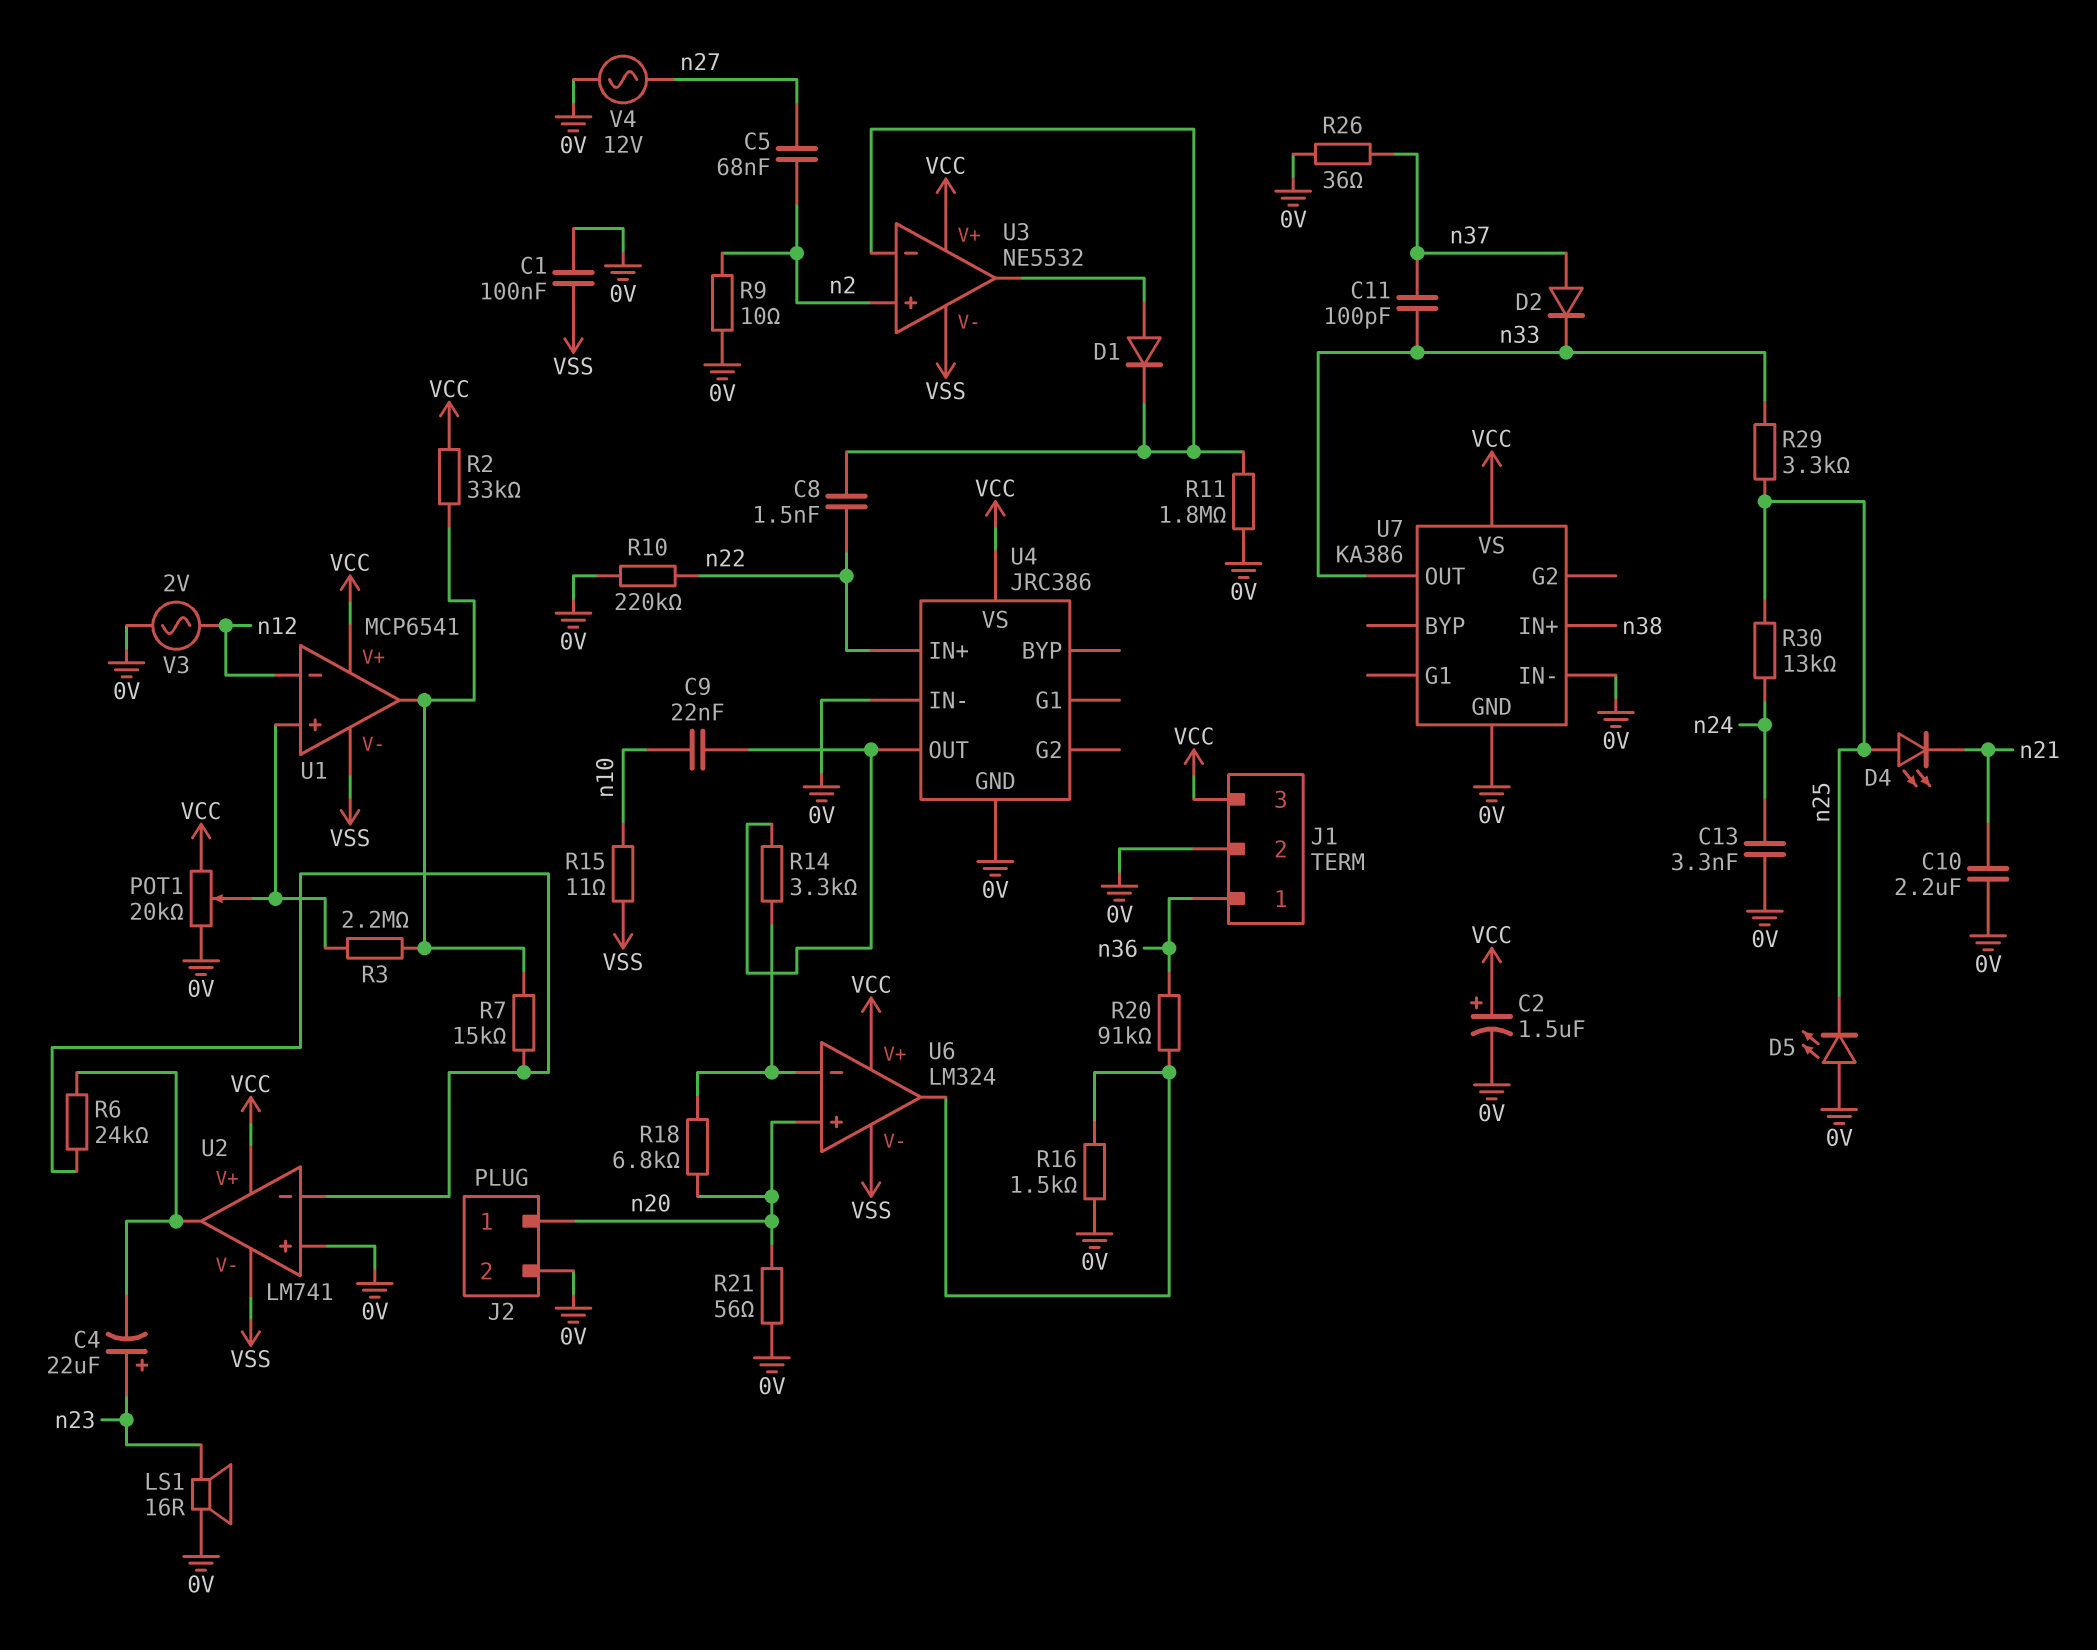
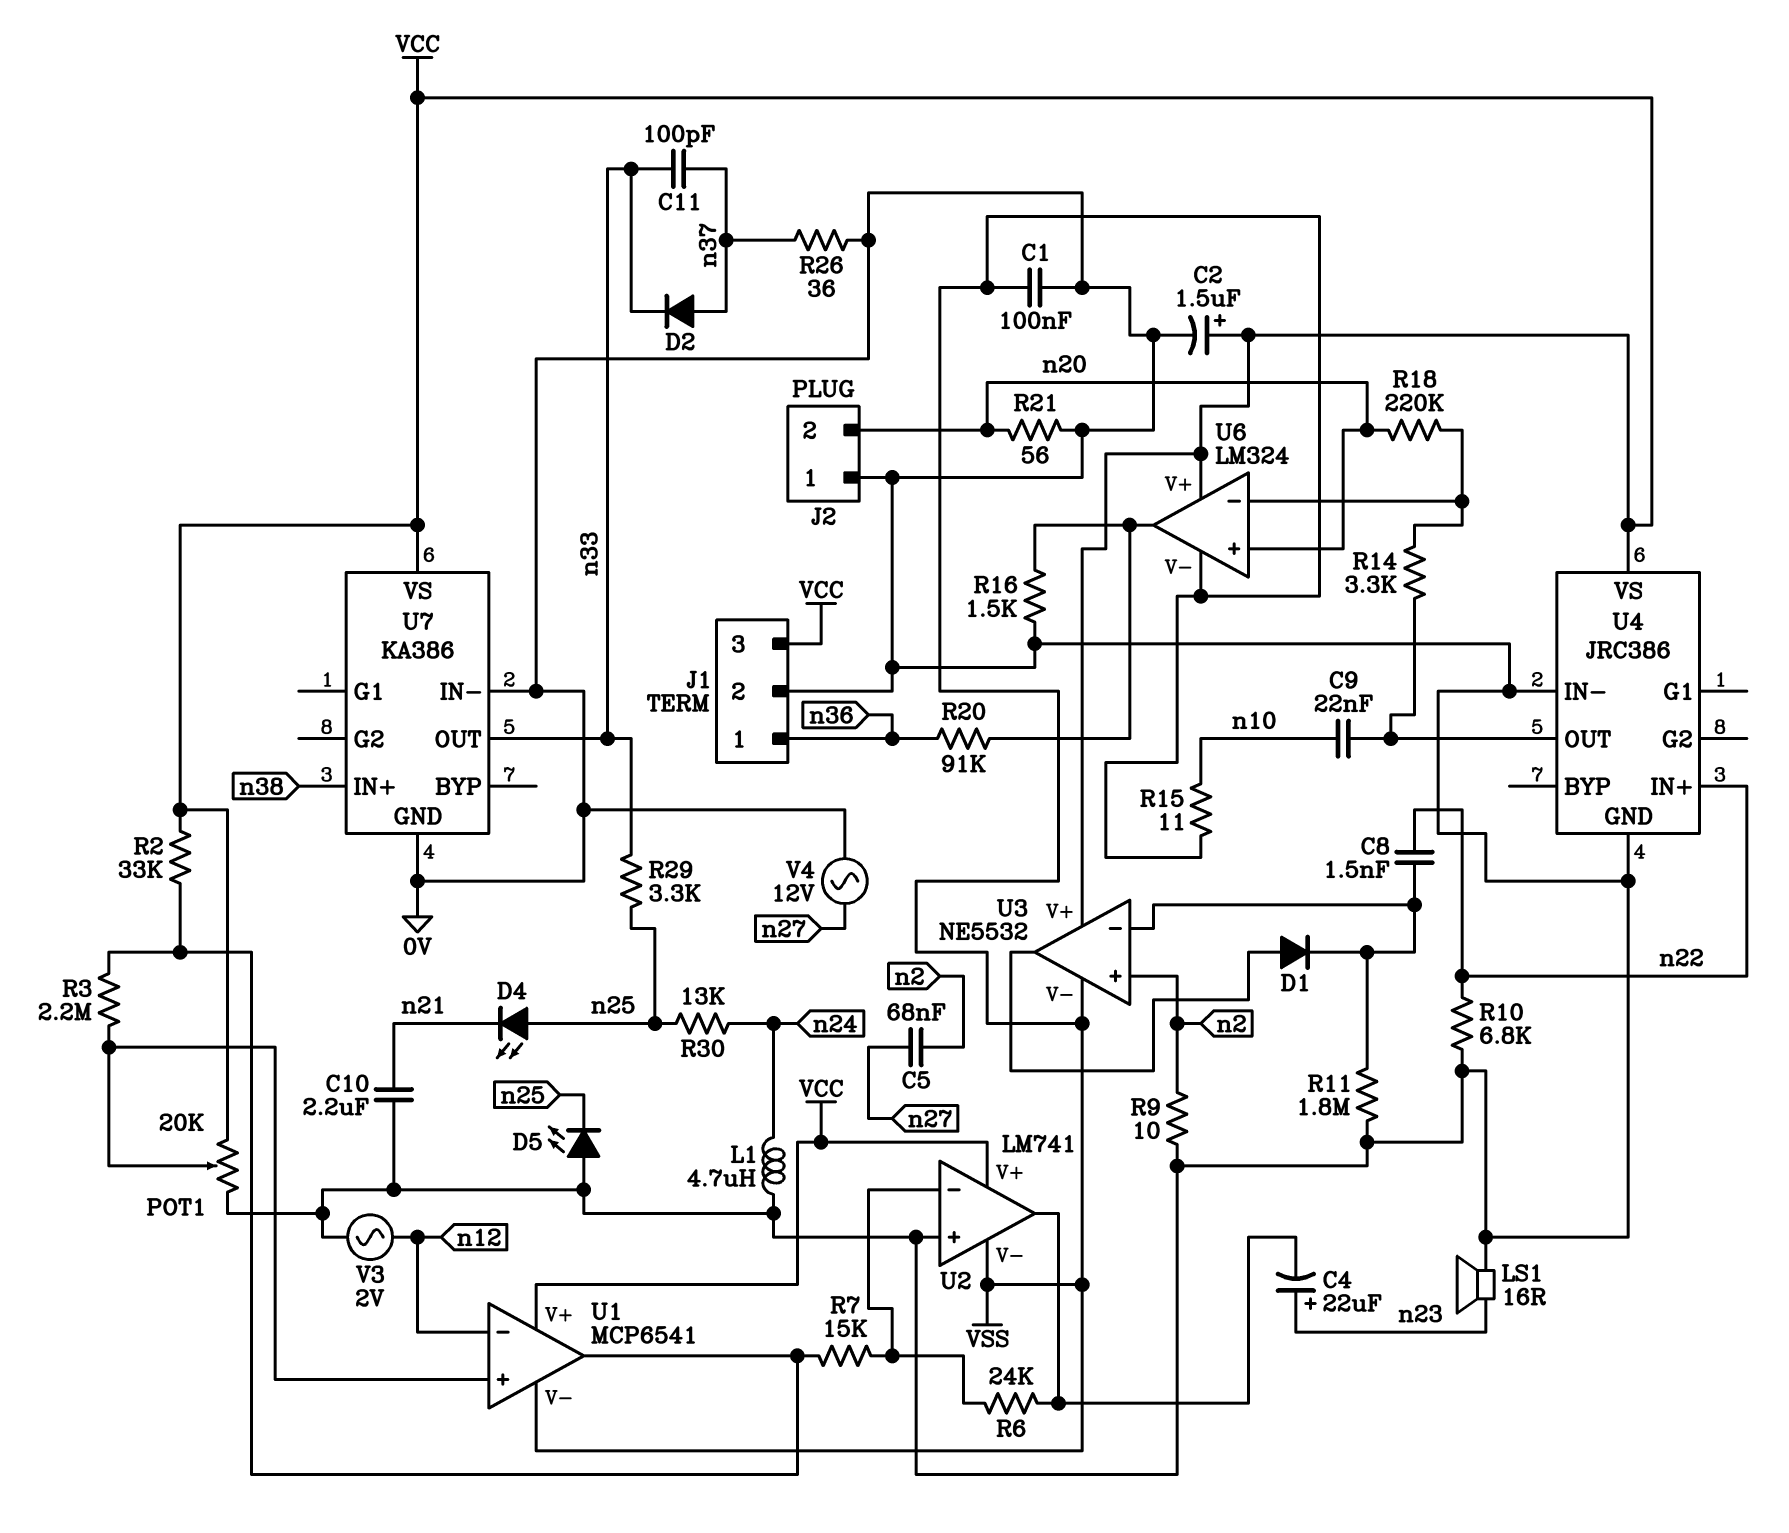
C13: 3.3nF (0V, n24) -> none
J2 pin 1: n20 -> 0V
J2 pin 2: 0V -> n20
L1: none -> 4.7uH (0V, n24)
R10: 220k (0V, n22) -> 6.8k (0V, n22)
R18: 6.8k (U6/in-, n20) -> 220k (U6/in-, n20)

